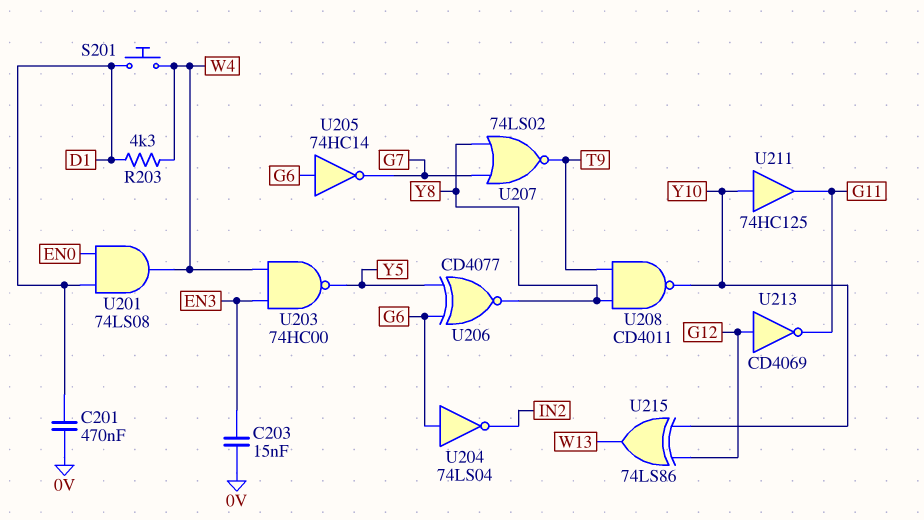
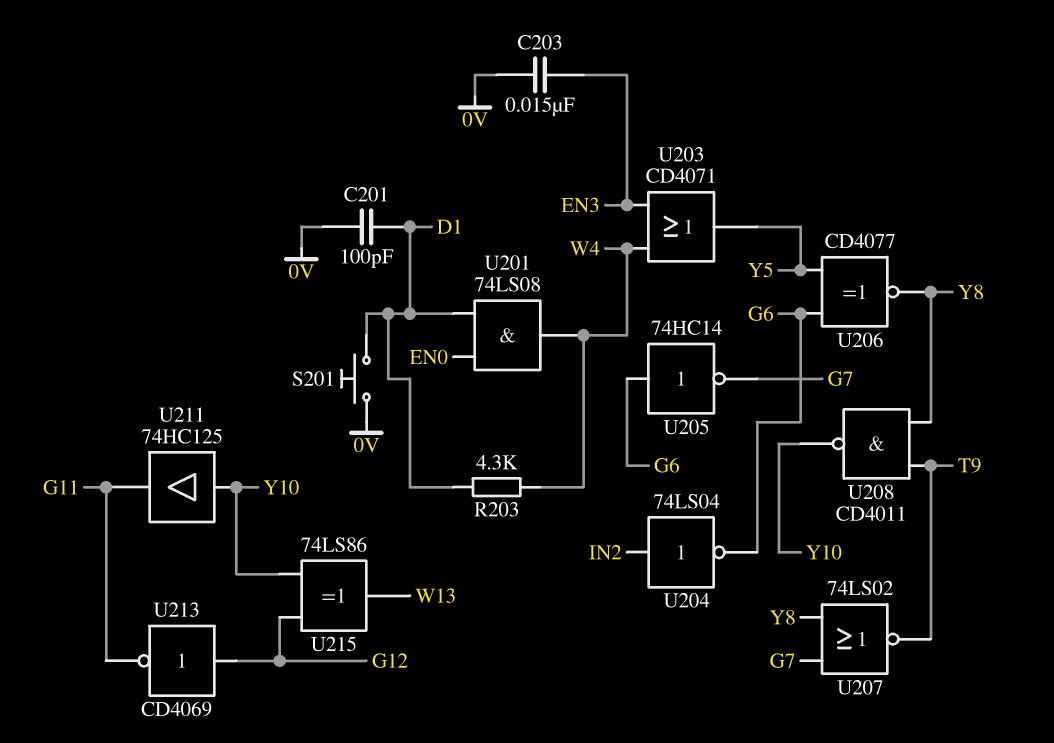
C201: 470nF (0V, D1) -> 100pF (0V, D1)
S201: button (D1, W4) -> button (0V, D1)
U203: NAND 74HC00 (in EN3, in W4, out Y5) -> OR CD4071 (in EN3, in W4, out Y5)
U204: NOT 74LS04 (in G6, out IN2) -> NOT 74LS04 (in IN2, out G6)

